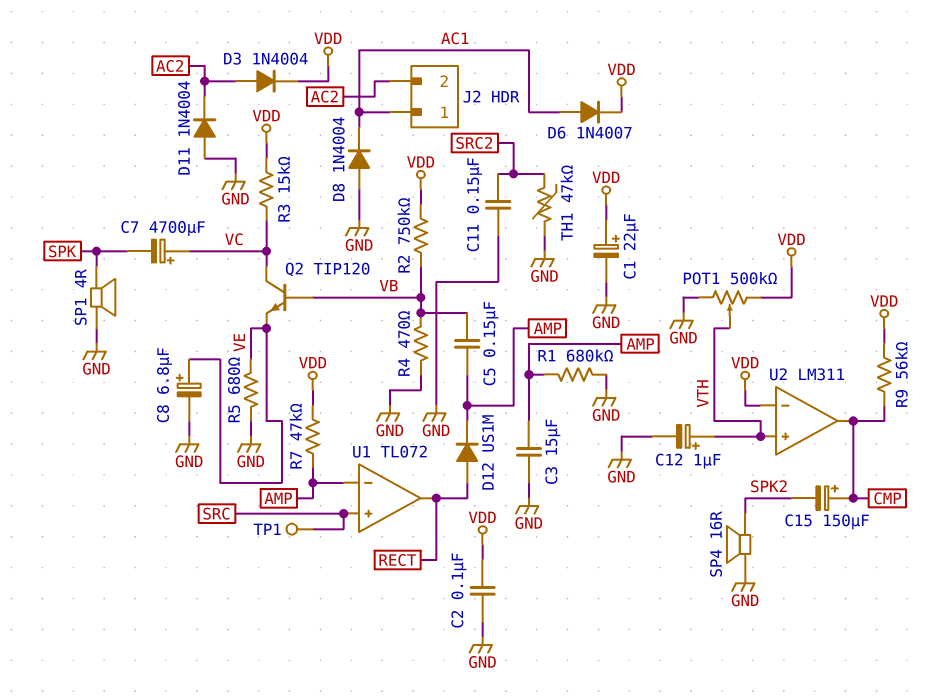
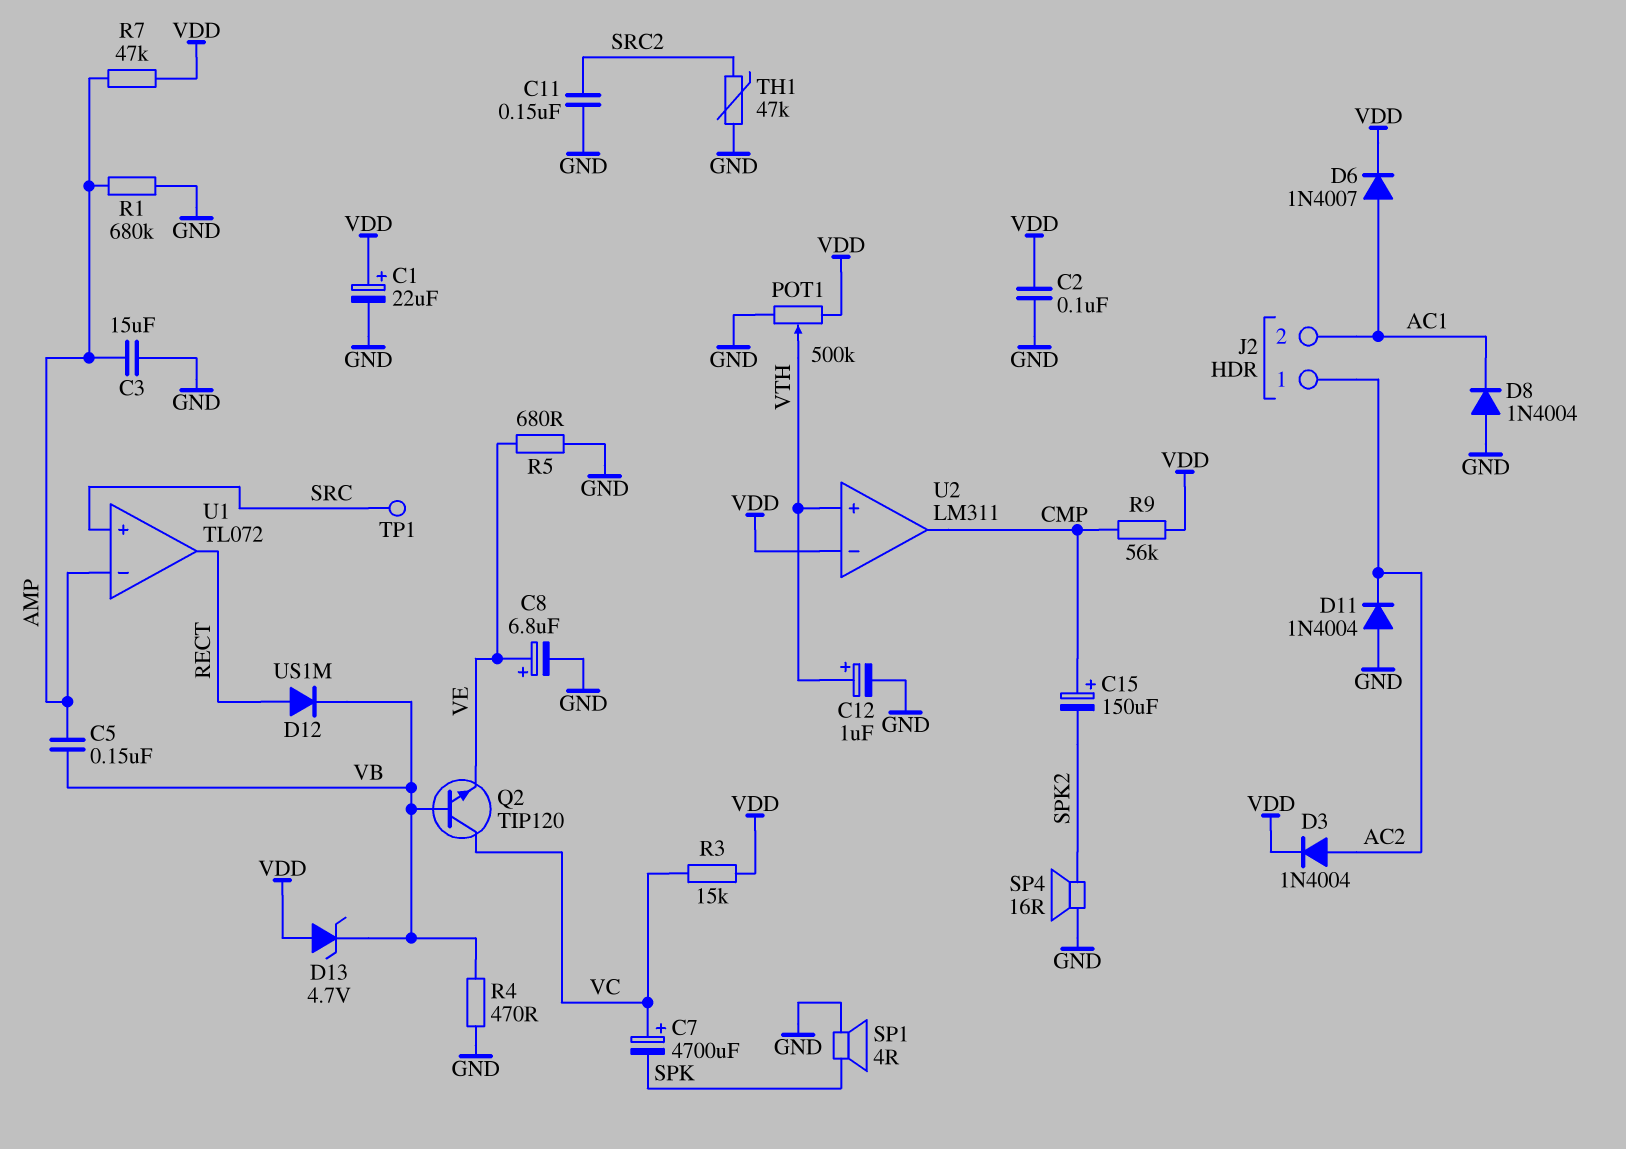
D12: diode US1M (A RECT, K AMP) -> diode US1M (A RECT, K VB)
D13: none -> zener 4.7V (A VDD, K VB)
J2 pin 1: AC1 -> AC2
J2 pin 2: AC2 -> AC1
R2: 750k (VB, VDD) -> none

